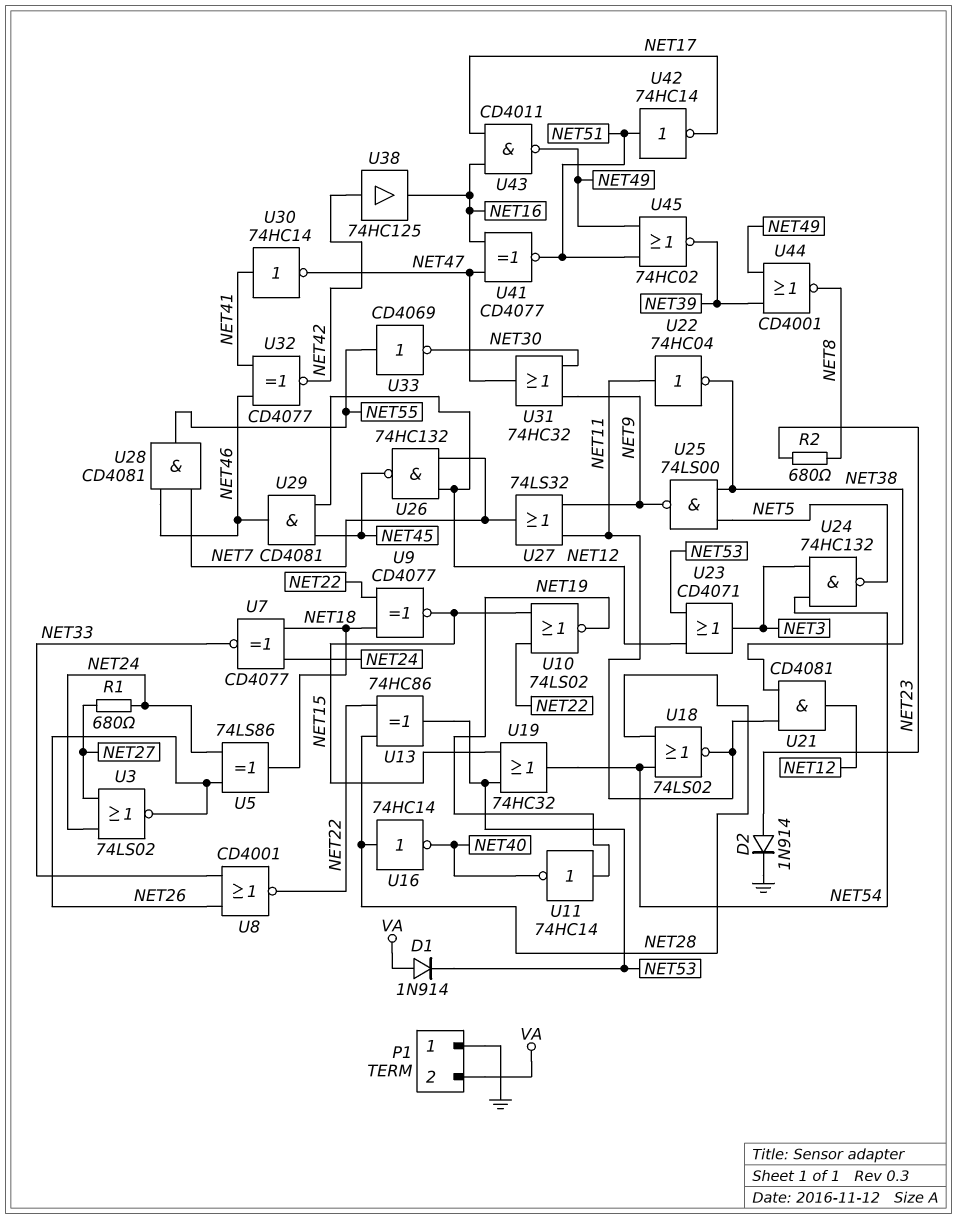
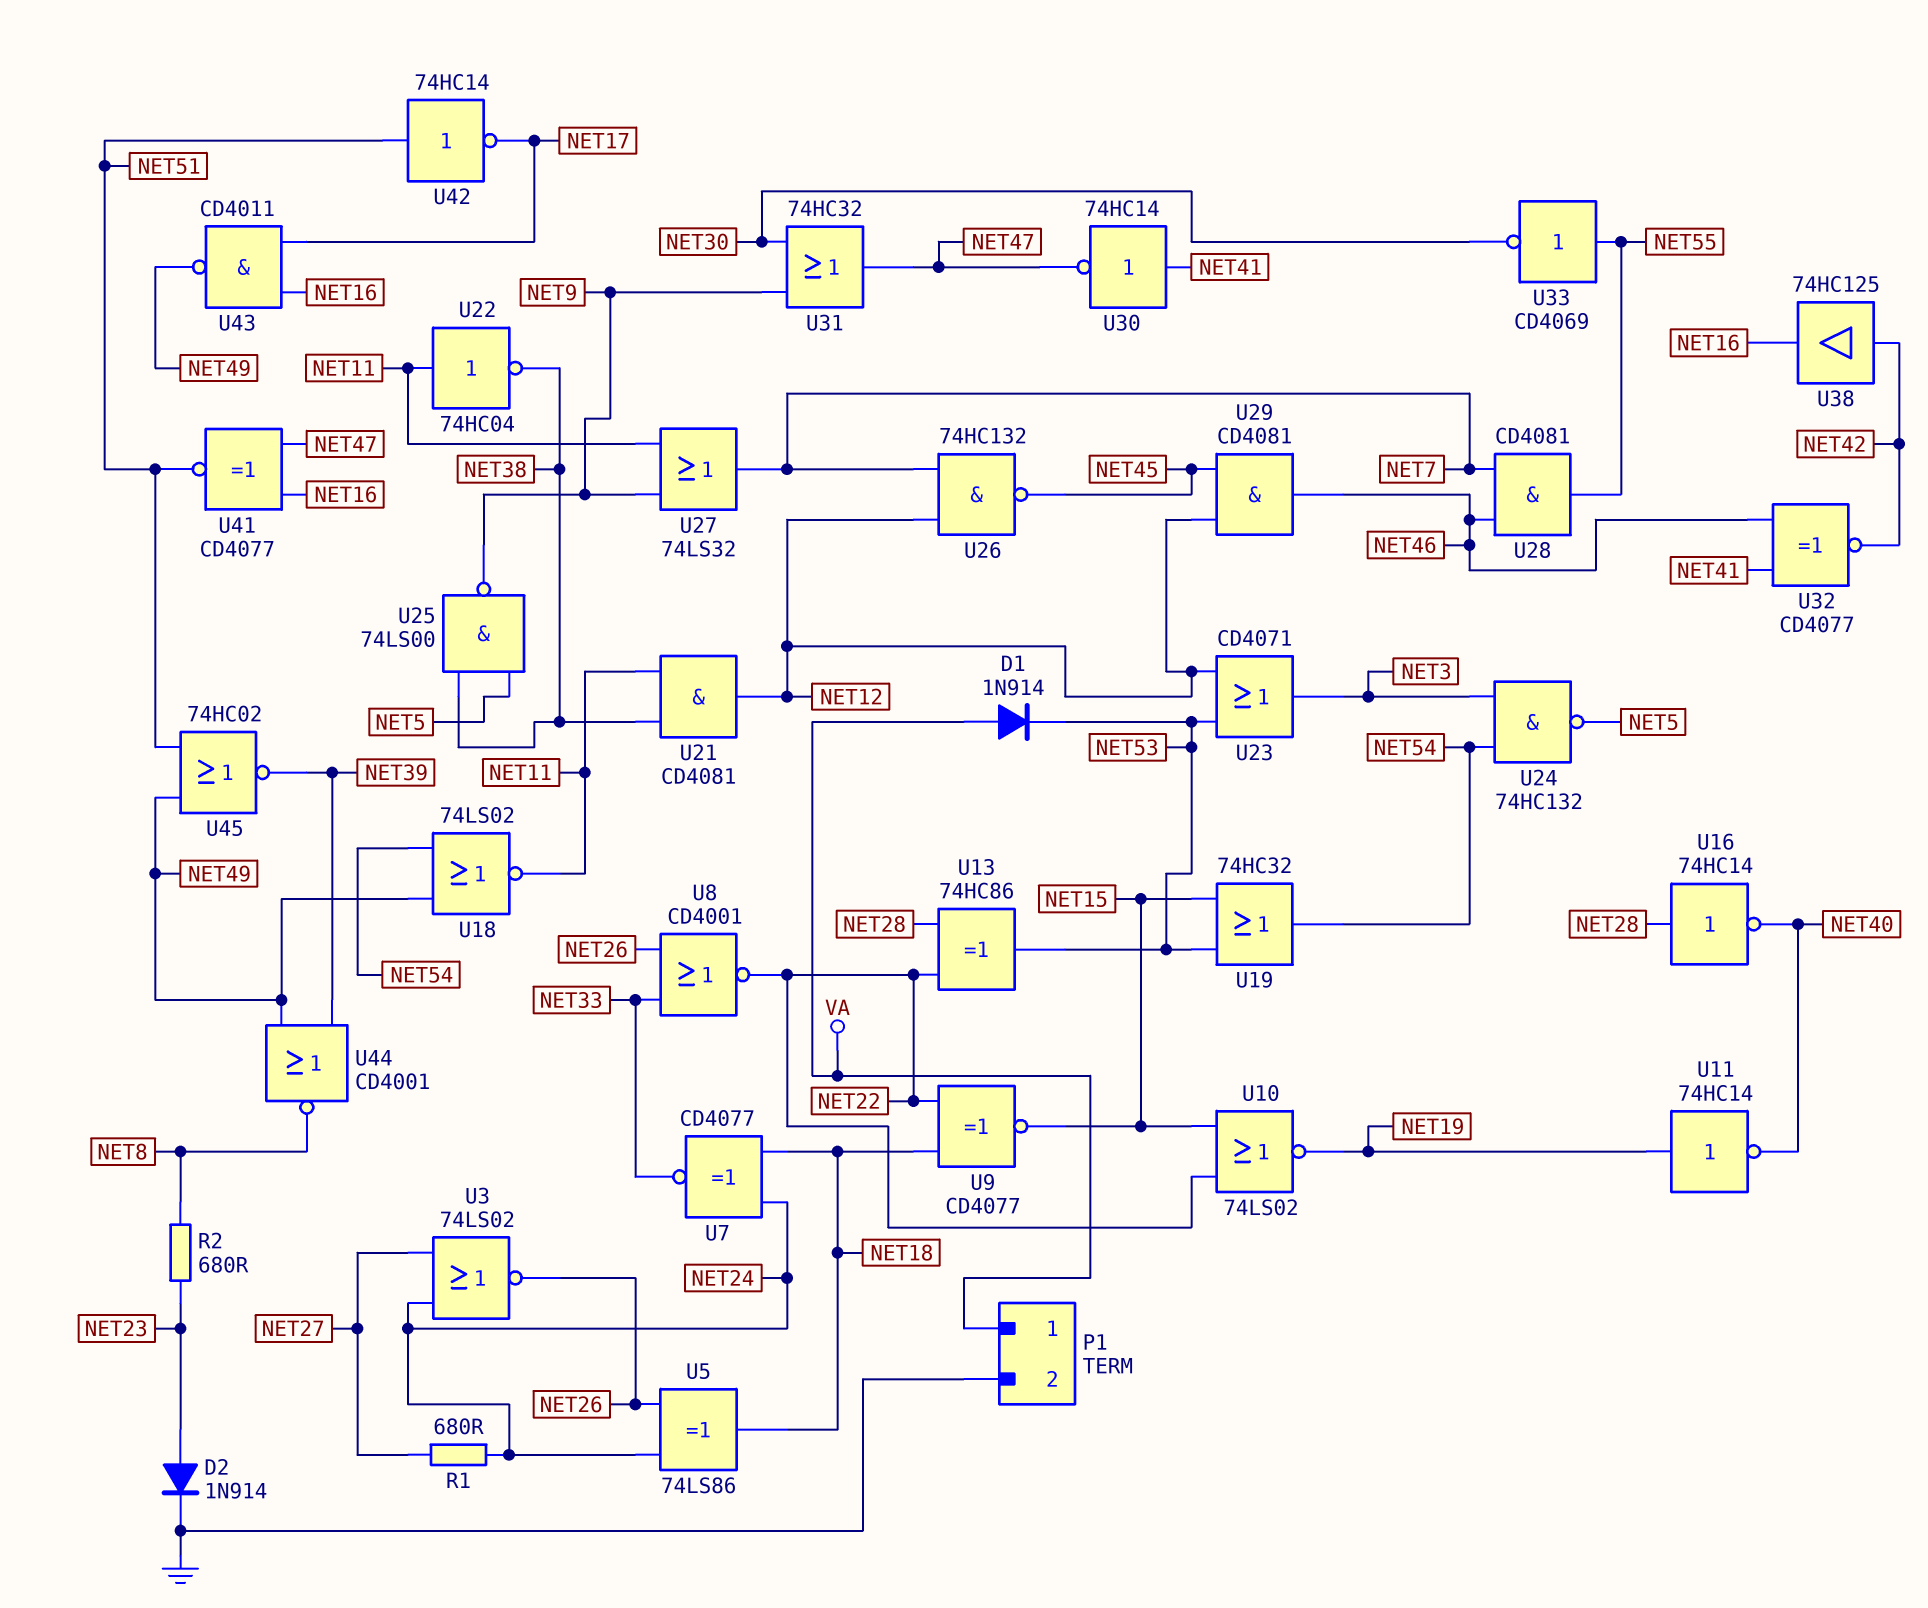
P1 pin 1: GND -> VA
P1 pin 2: VA -> GND
U18: NOR 74LS02 (in NET28, in NET54, out NET11) -> NOR 74LS02 (in NET49, in NET54, out NET11)

